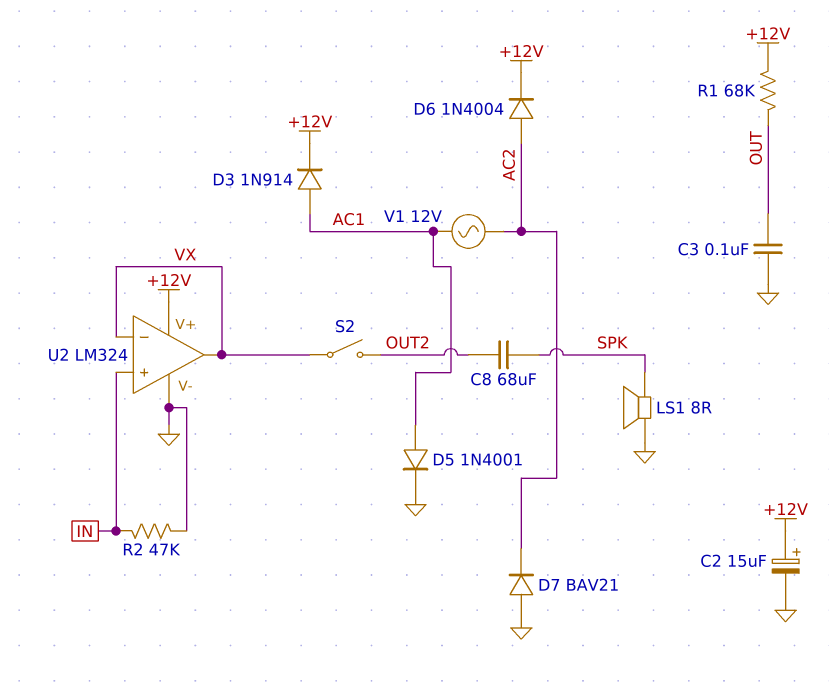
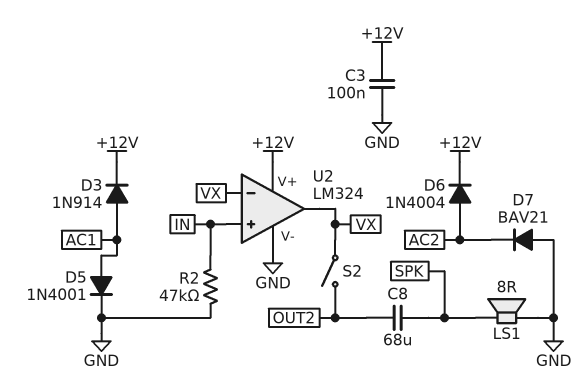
C2: 15uF (plus +12V, minus GND) -> none
C3: 100nF (GND, OUT) -> 100nF (+12V, GND)
R1: 68k (+12V, OUT) -> none
V1: AC 12V (AC1, AC2) -> none

